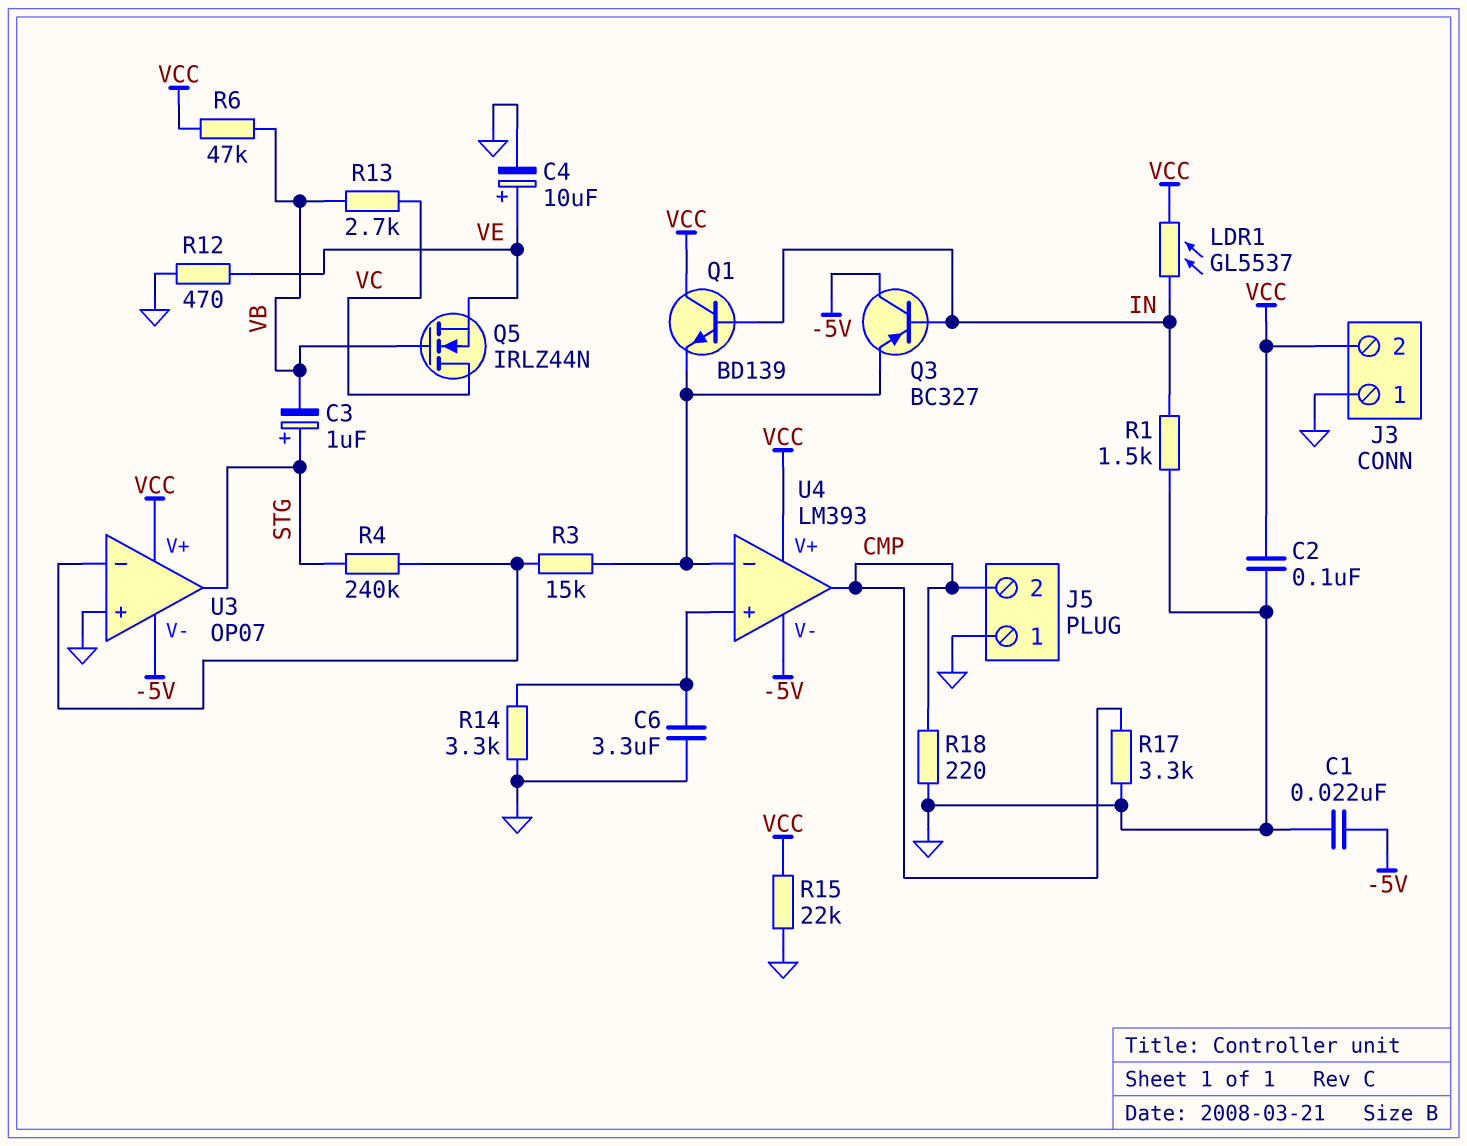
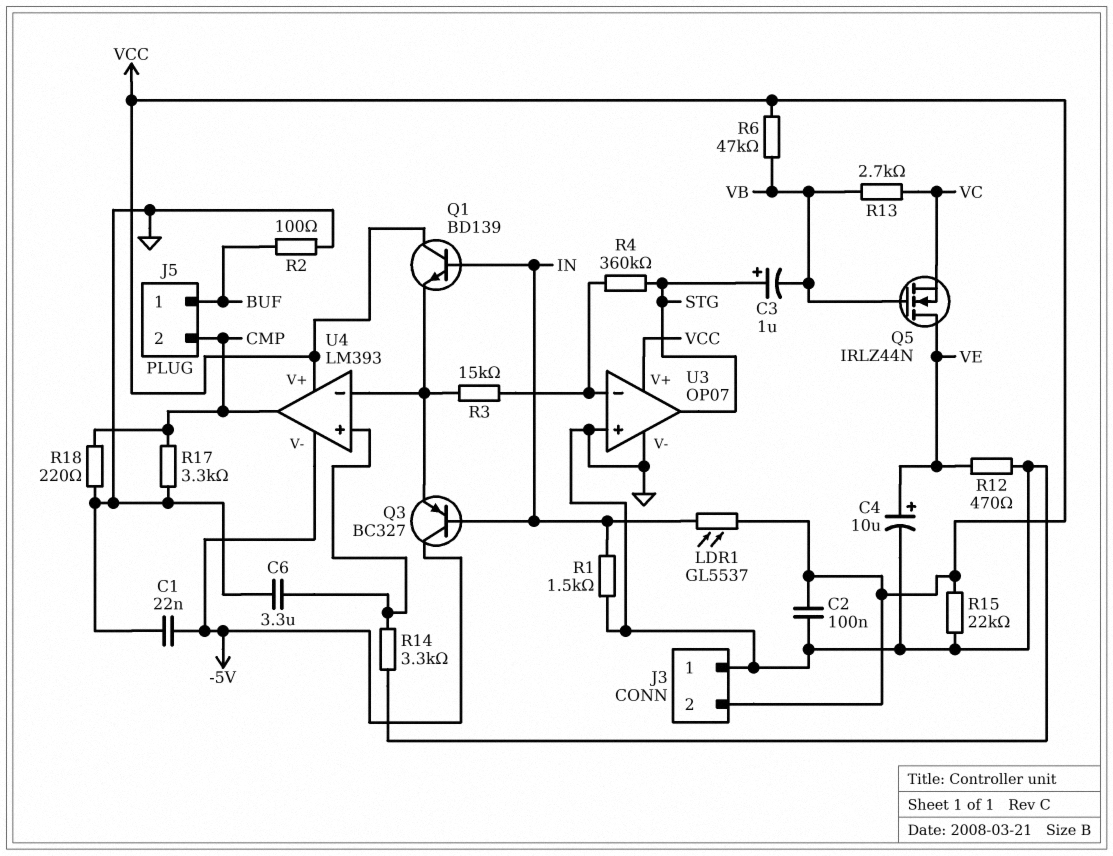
J5 pin 1: GND -> BUF
Q5: NMOS IRLZ44N (G VB, D VC, S VE) -> NMOS IRLZ44N (G VB, D VE, S VC)
R2: none -> 100 (BUF, GND)
R4: 240k (STG, U3/in-) -> 360k (STG, U3/in-)
U3 pin V-: -5V -> GND

